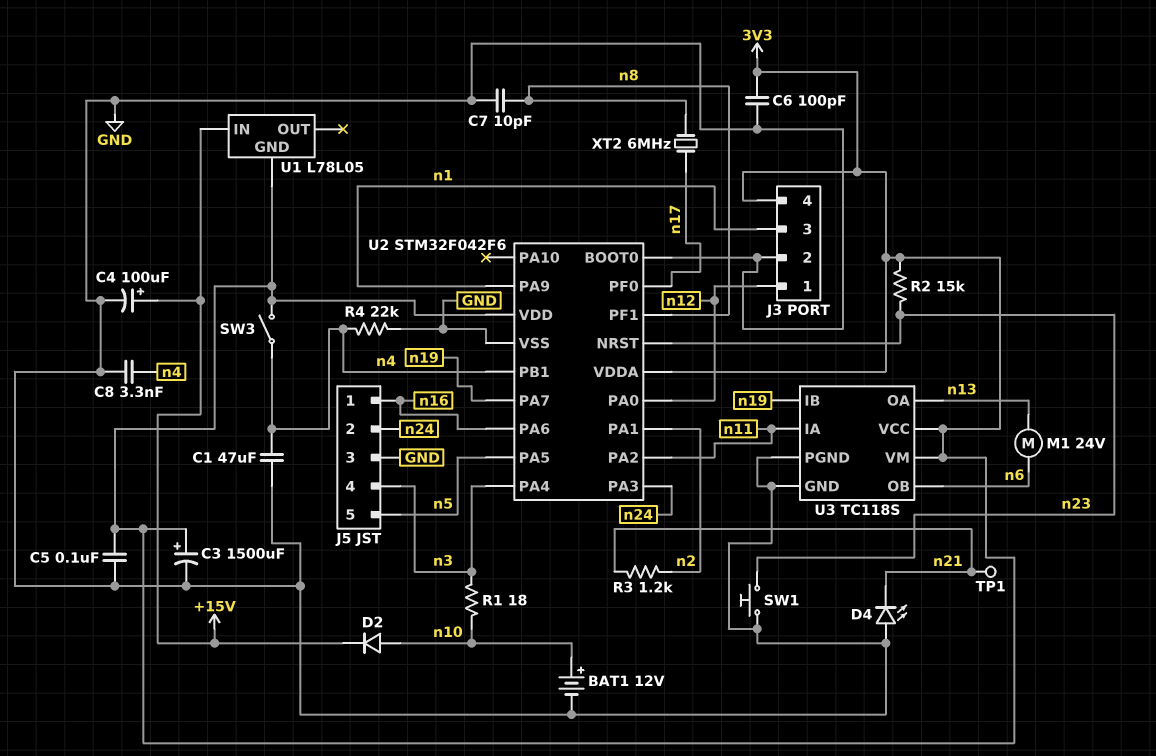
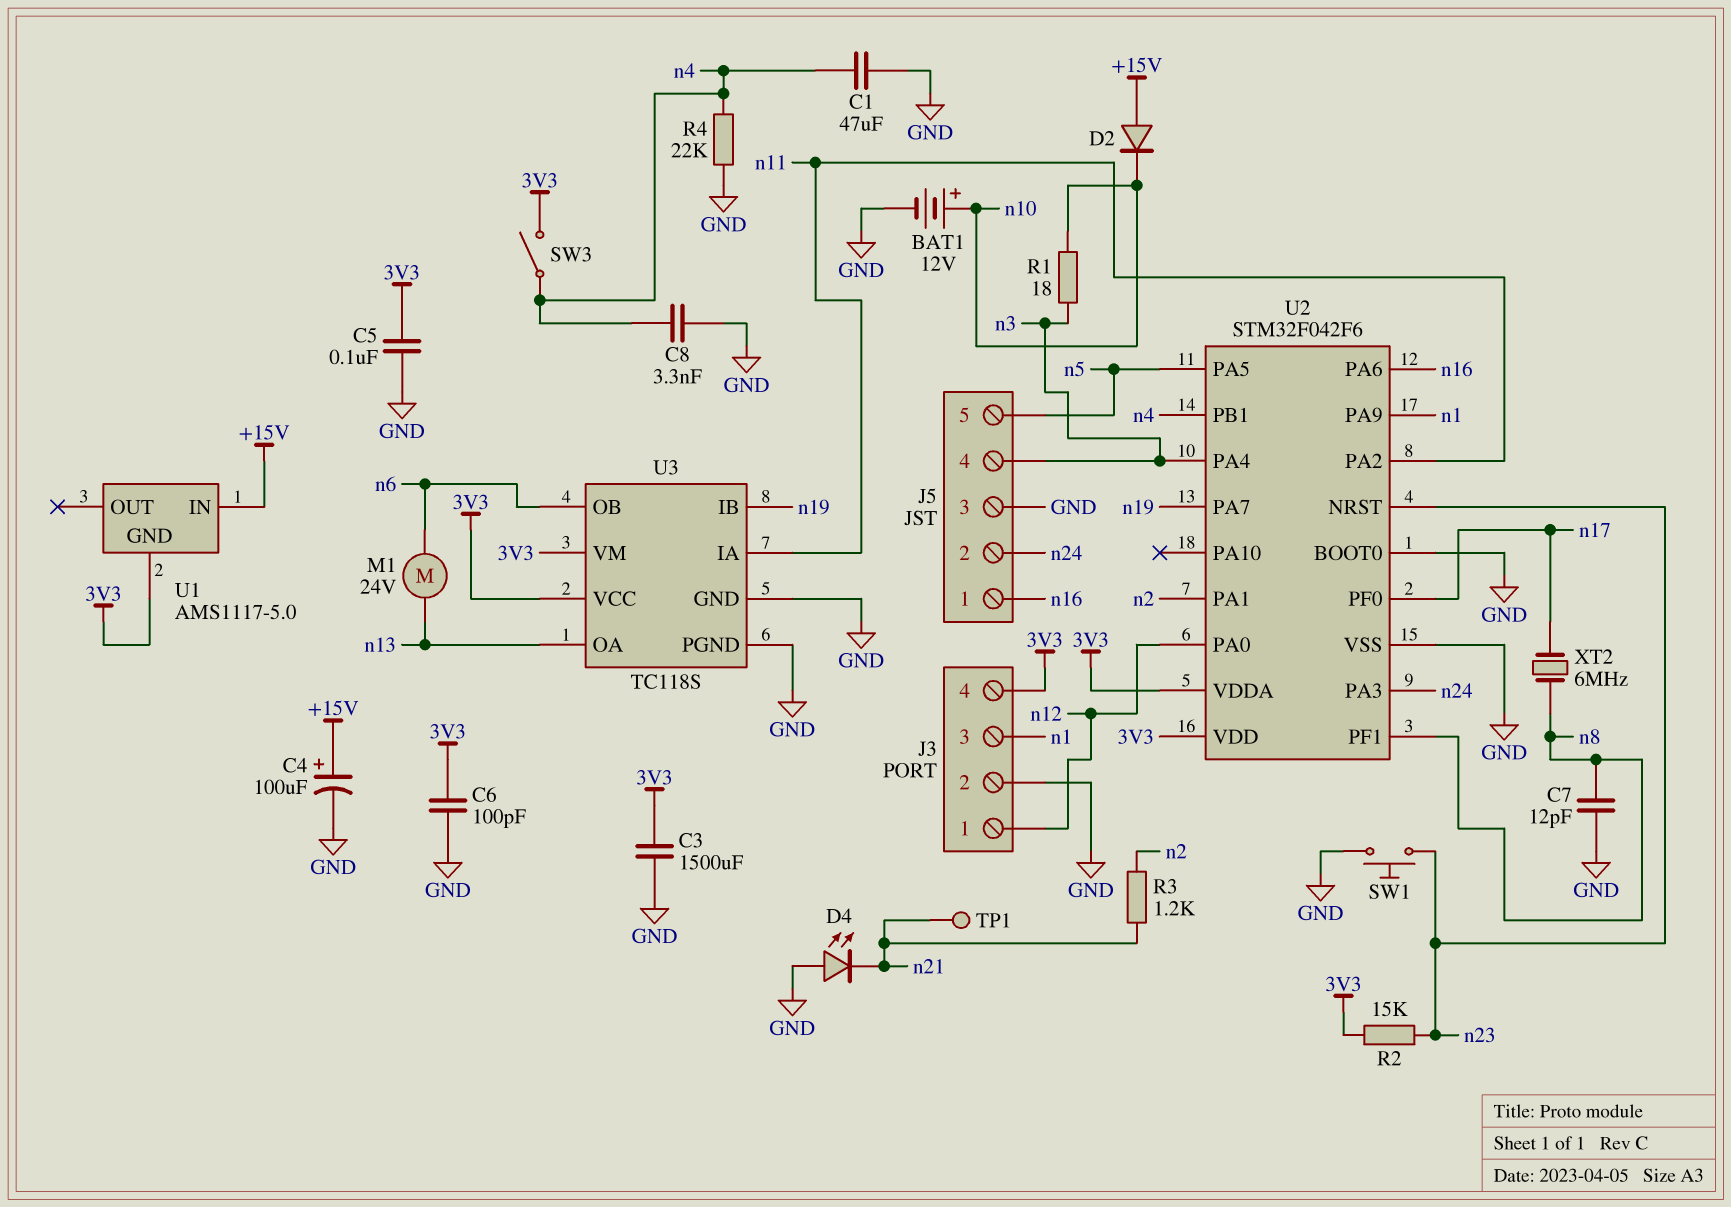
C3: 1500uF (plus 3V3, minus GND) -> 1500uF (3V3, GND)
C7: 10pF (GND, n8) -> 12pF (GND, n8)
D2: diode (A n10, K +15V) -> diode (A +15V, K n10)
U1: L78L05 -> AMS1117-5.0

